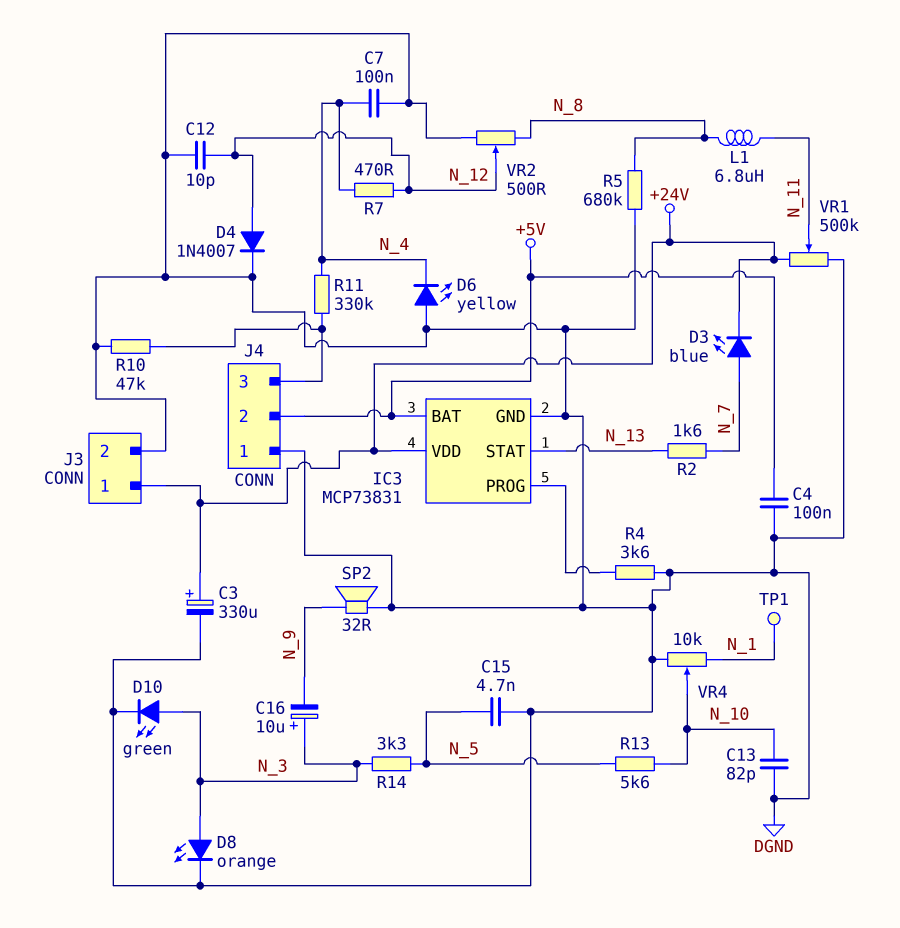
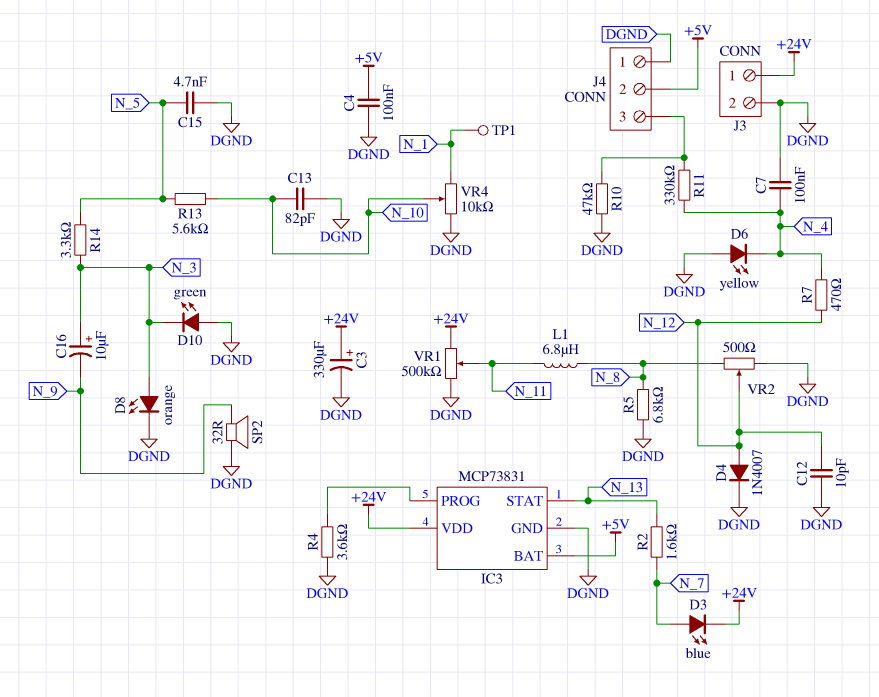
D10: LED green (A N_3, K DGND) -> LED green (A DGND, K N_3)
R5: 680k (DGND, N_8) -> 6.8k (DGND, N_8)

